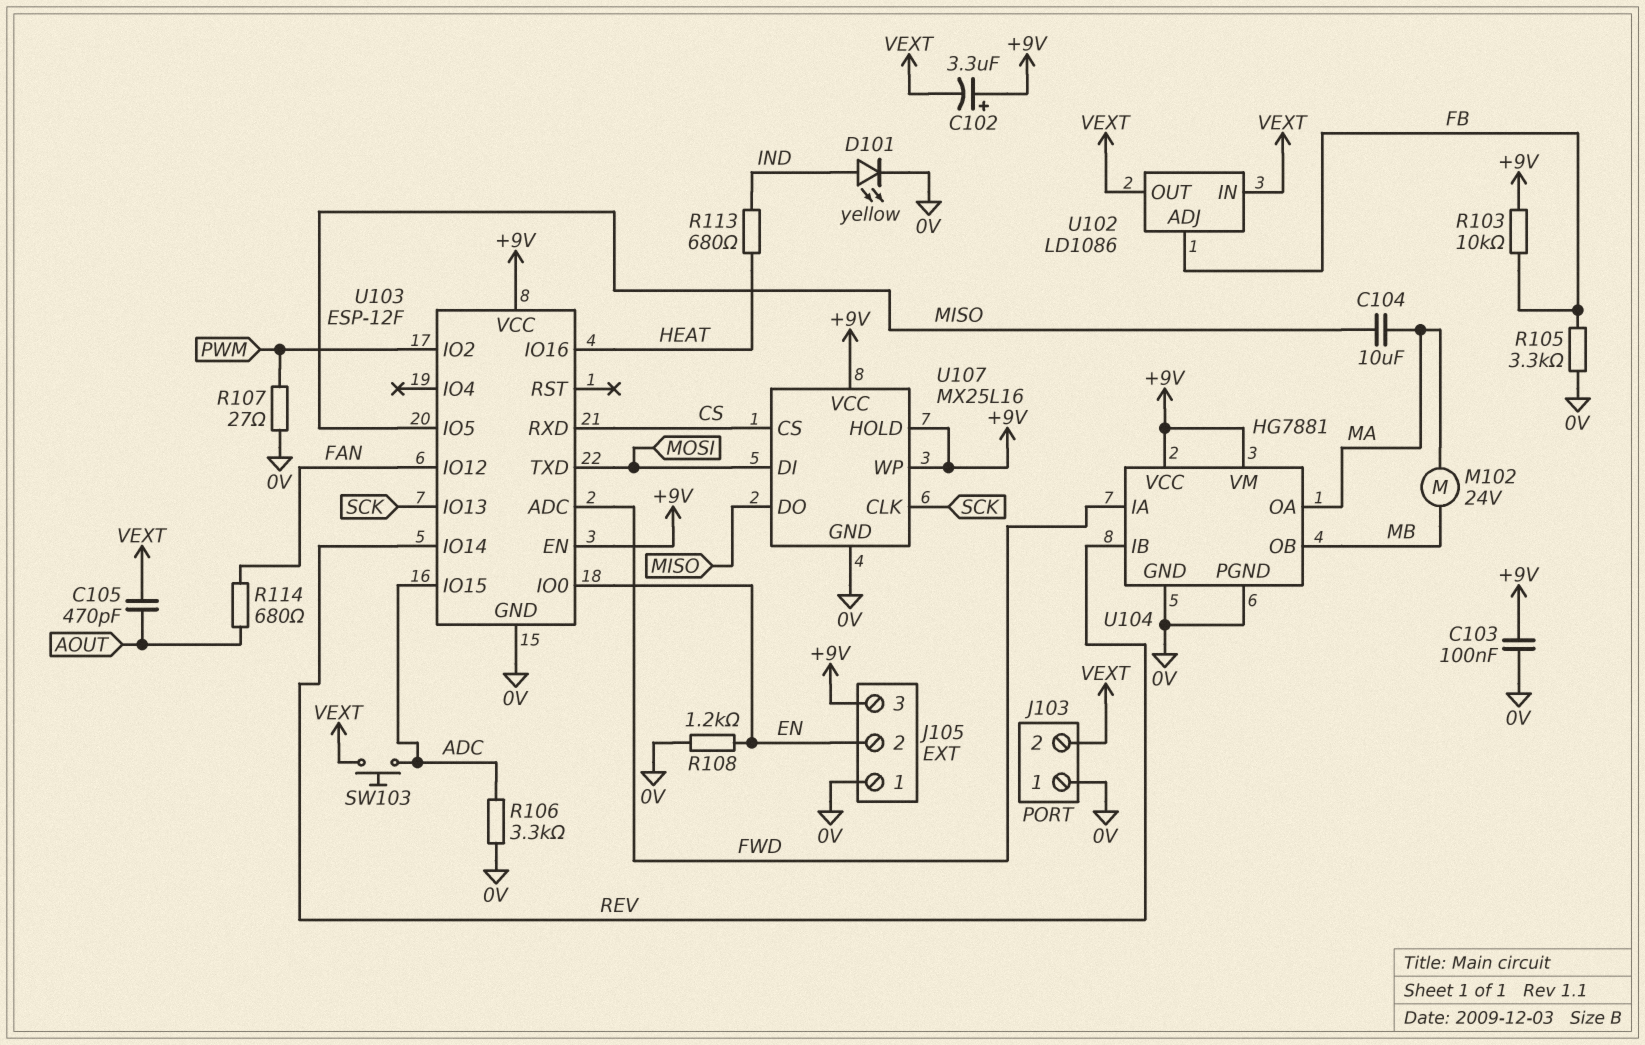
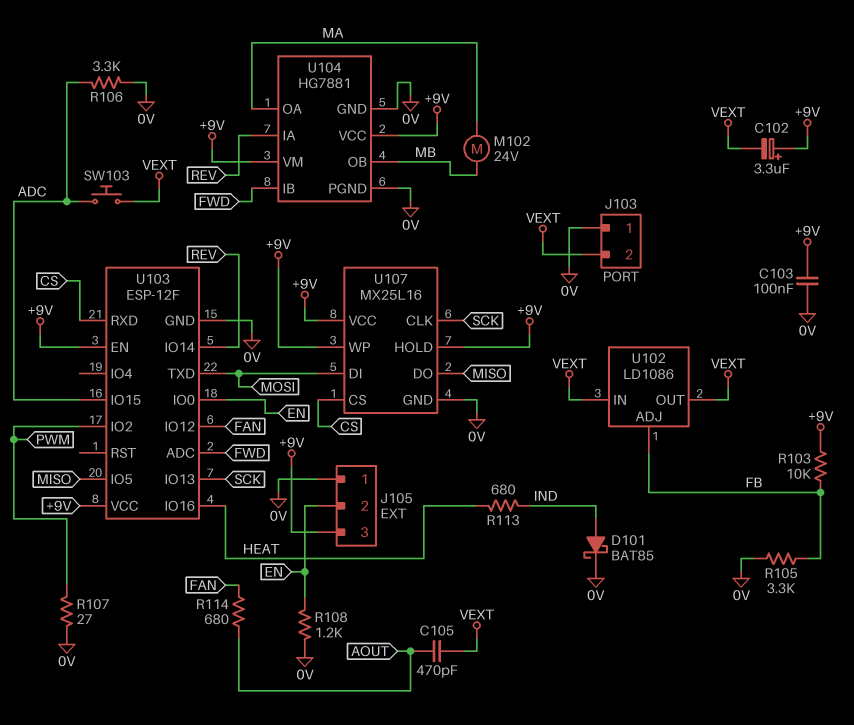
C104: 10uF (MA, MISO) -> none
D101: LED yellow (A IND, K 0V) -> schottky BAT85 (A IND, K 0V)
U104 pin IA: FWD -> REV
U104 pin IB: REV -> FWD

